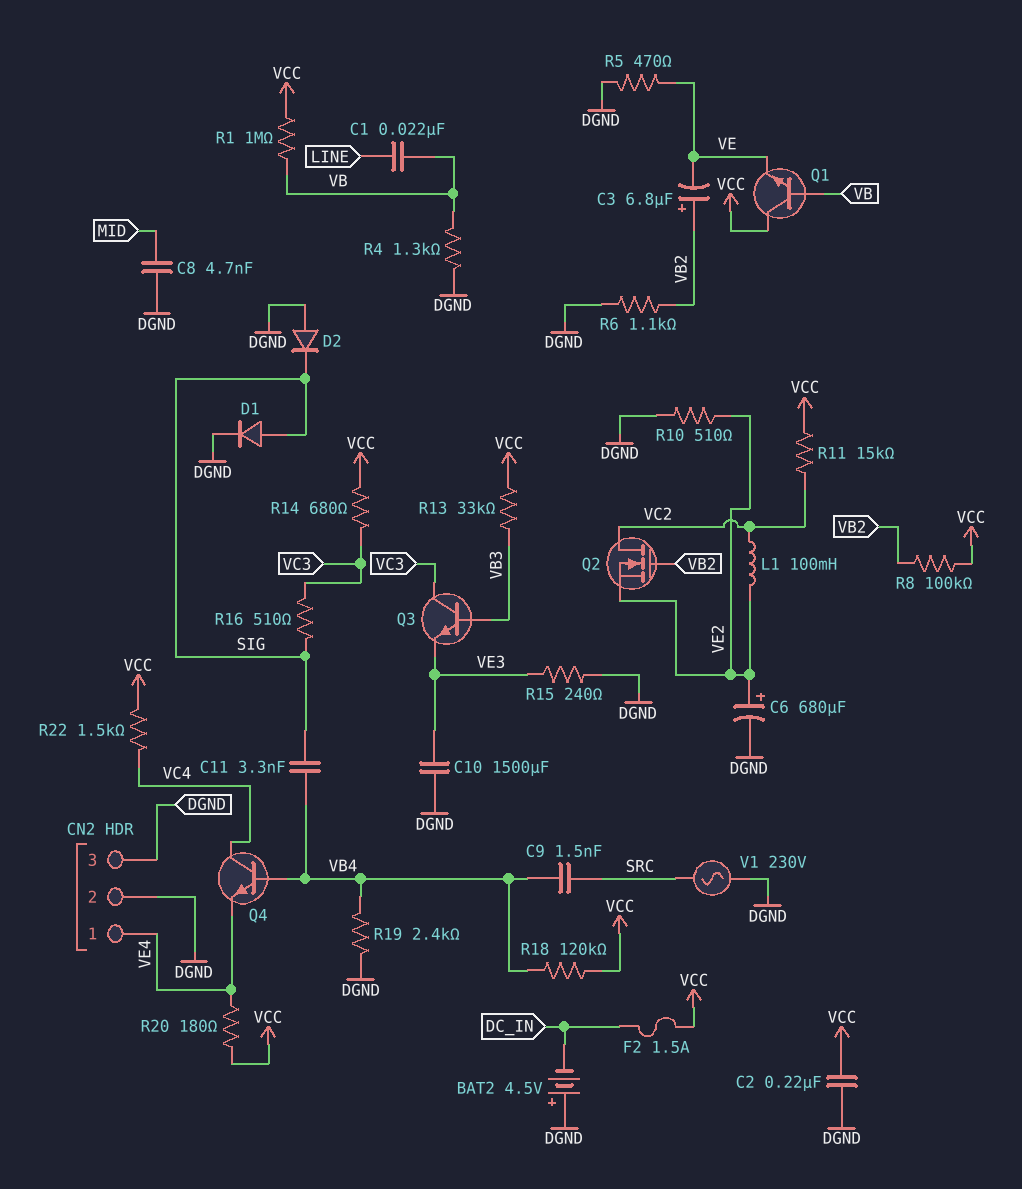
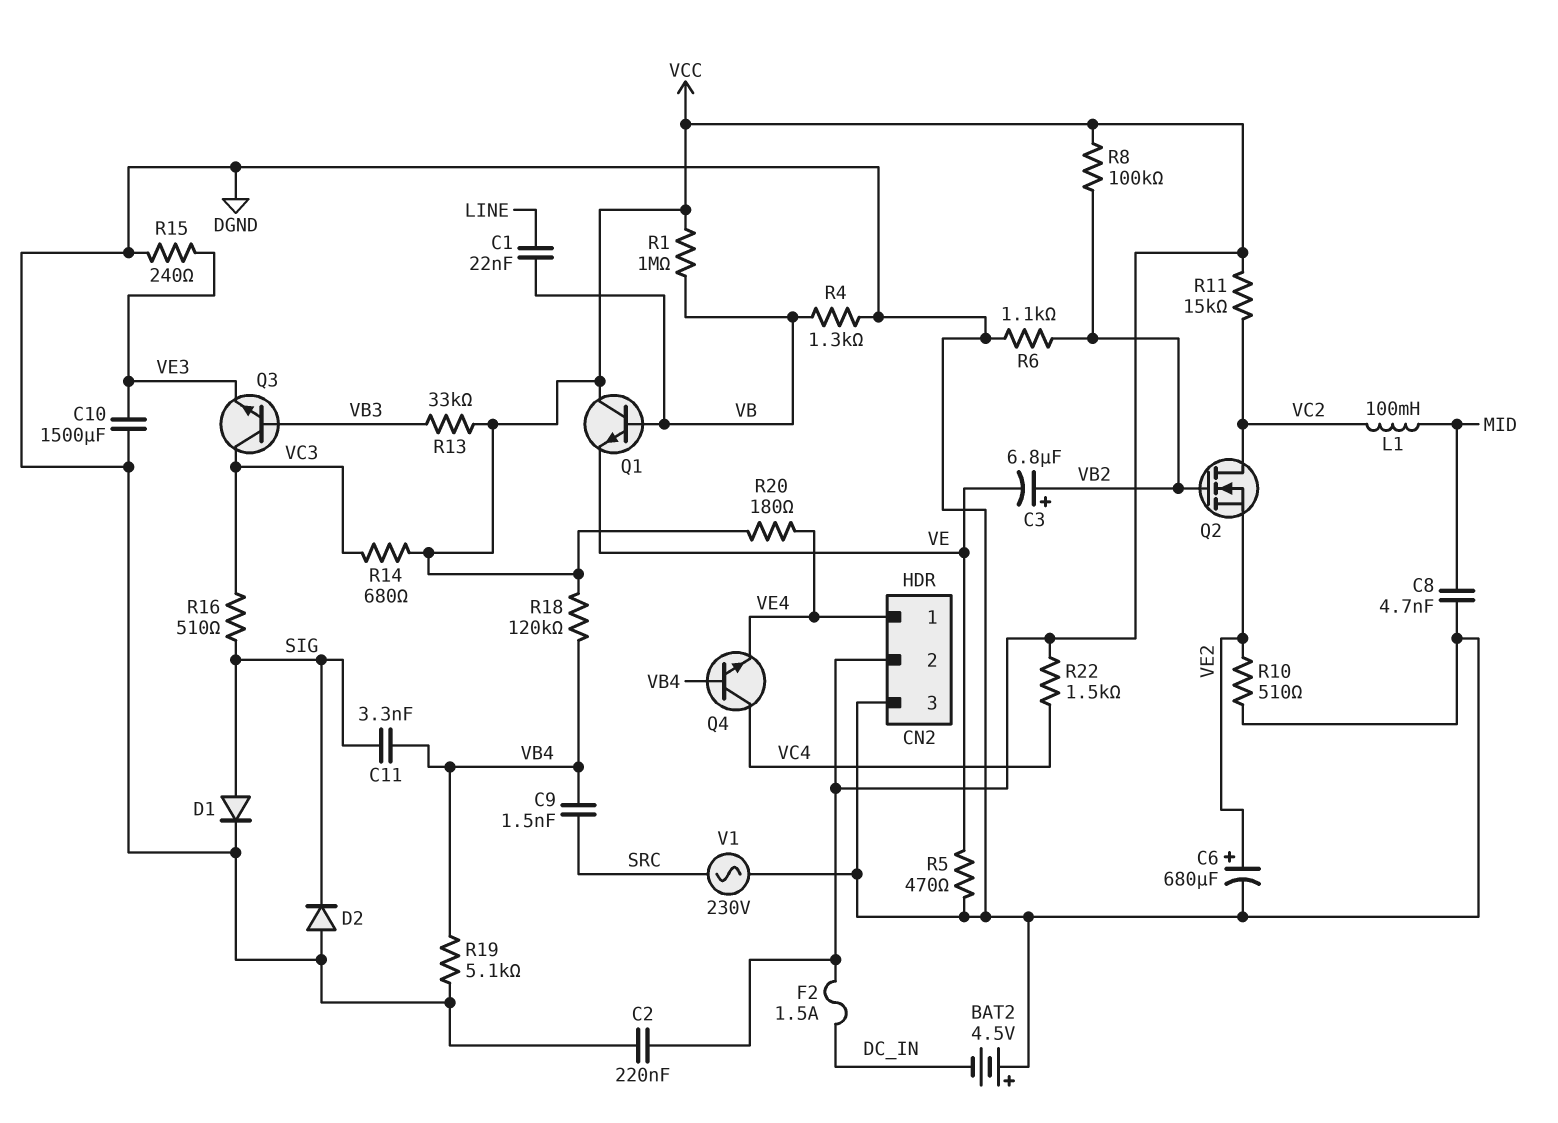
CN2 pin 2: DGND -> VCC
L1: 100mH (VC2, VE2) -> 100mH (MID, VC2)
R19: 2.4k (DGND, VB4) -> 5.1k (DGND, VB4)

